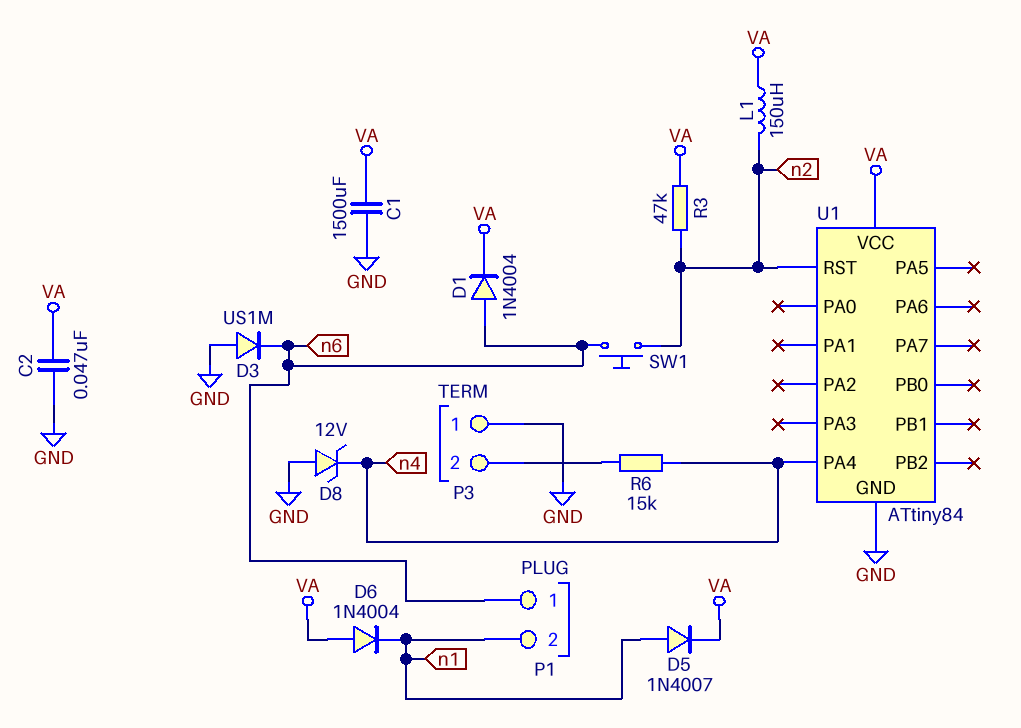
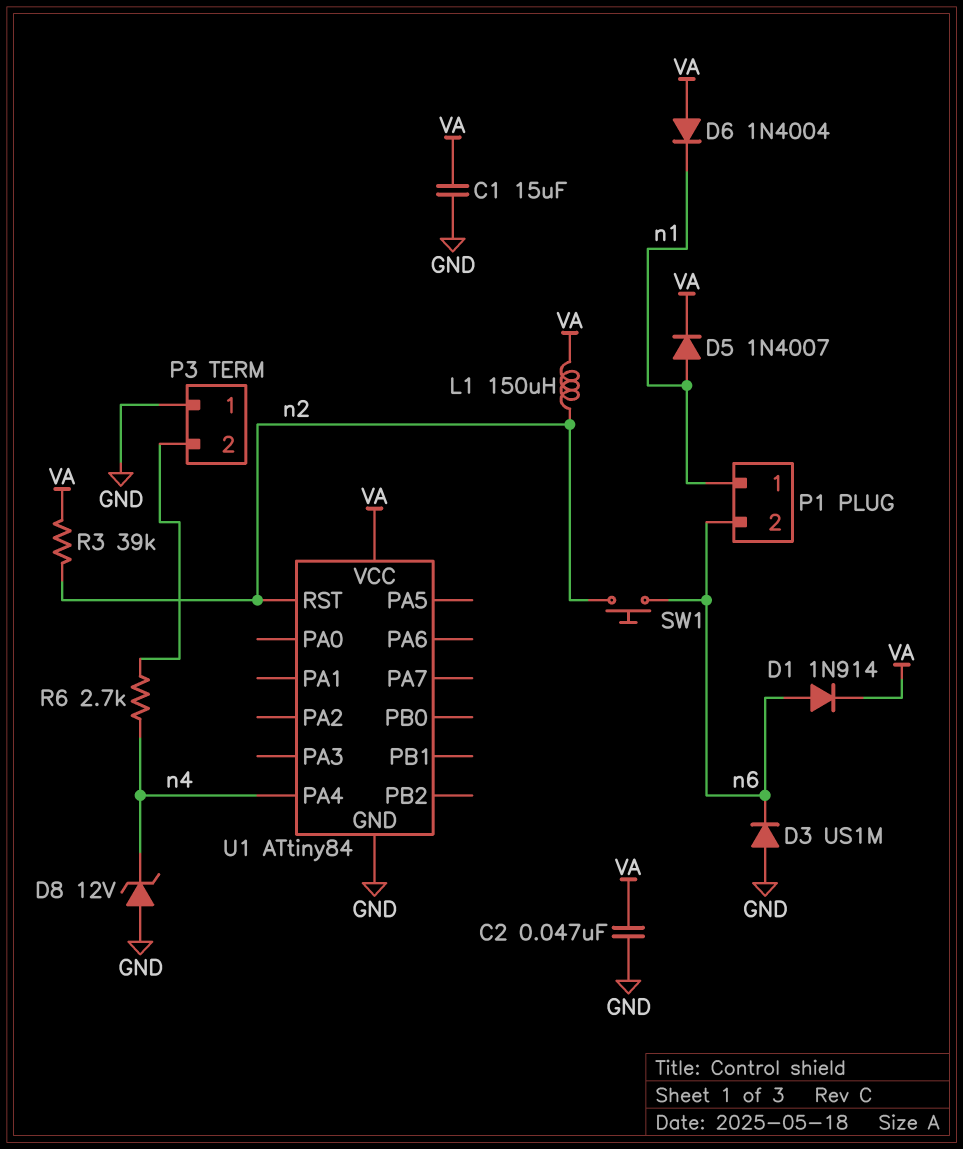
C1: 1500uF (GND, VA) -> 15uF (GND, VA)
D1: diode 1N4004 (A n6, K VA) -> diode 1N914 (A n6, K VA)
P1 pin 1: n6 -> n1
P1 pin 2: n1 -> n6
R3: 47k (VA, n2) -> 39k (VA, n2)
R6: 15k (P3/2, n4) -> 2.7k (P3/2, n4)

